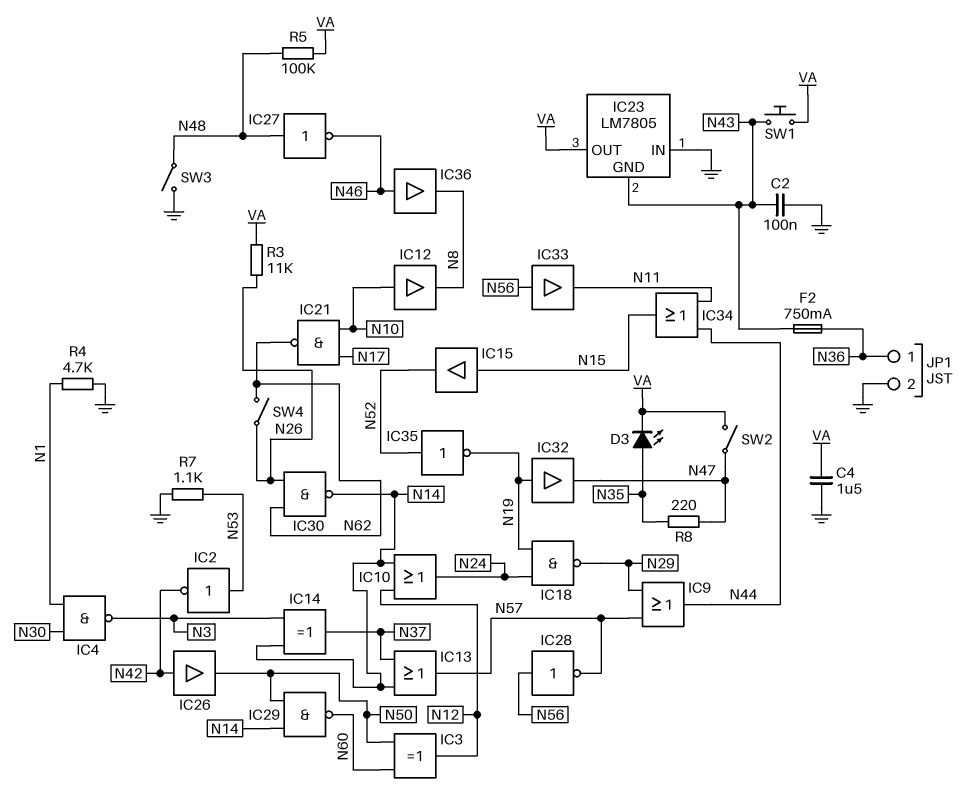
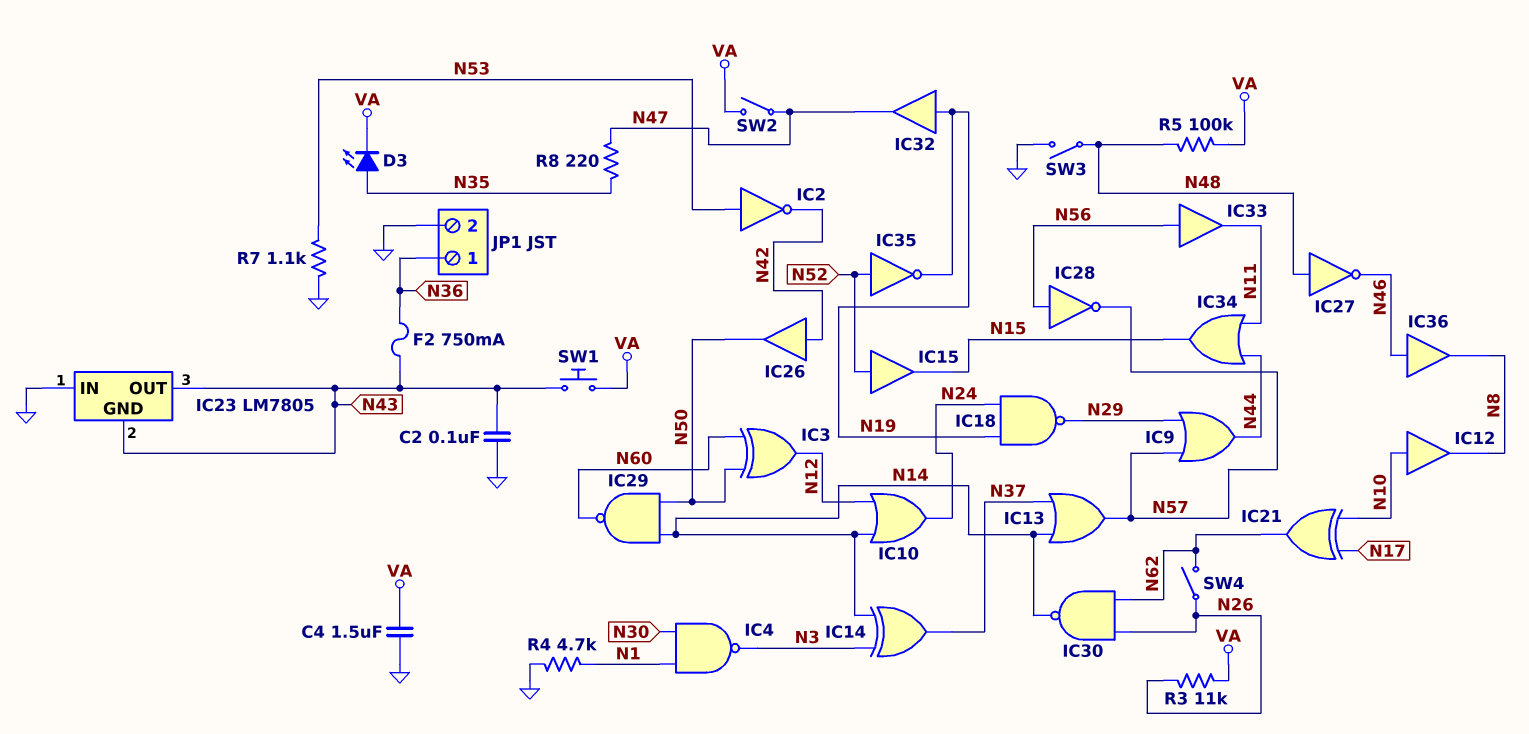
IC15: buffer (in N15, out N52) -> buffer (in N52, out N15)
IC21: NAND (in N10, in N17, out N62) -> XOR (in N10, in N17, out N62)
IC23 pin OUT: VA -> N43

